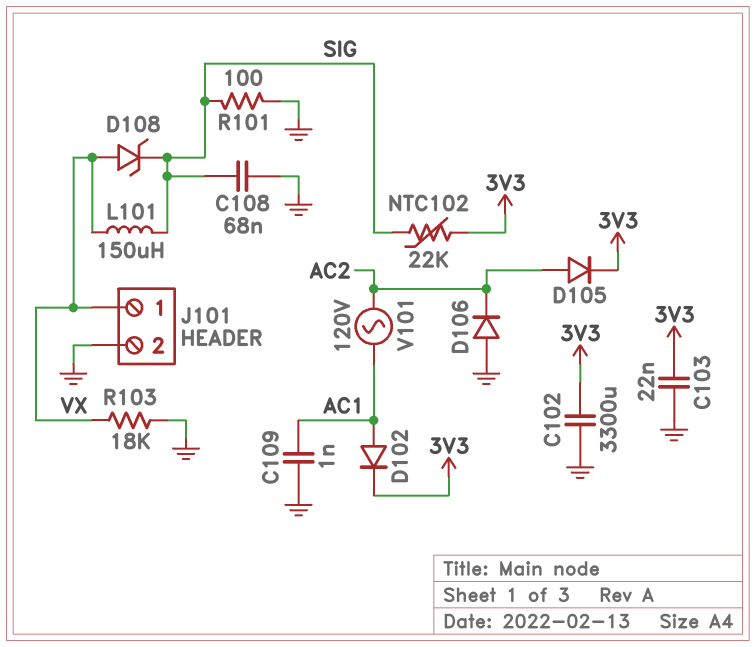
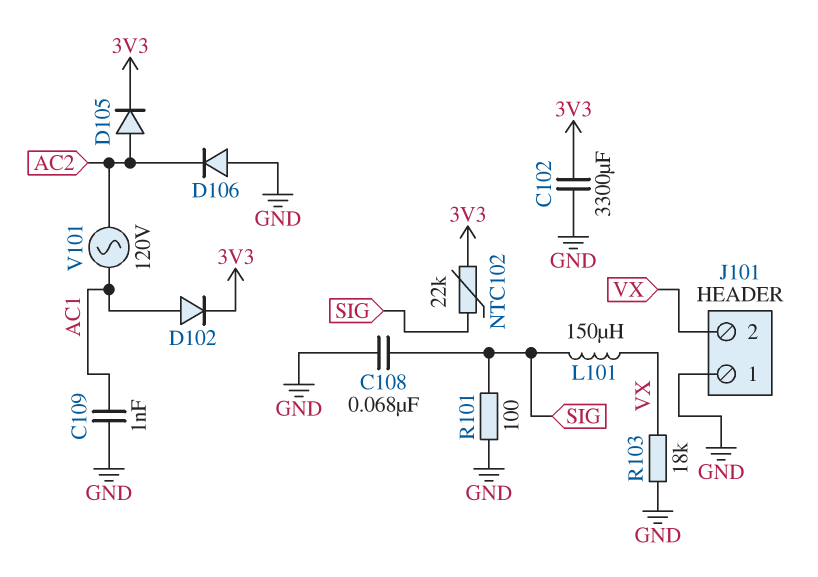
C103: 22nF (3V3, GND) -> none
D108: zener (A VX, K SIG) -> none
J101 pin 1: VX -> GND
J101 pin 2: GND -> VX

